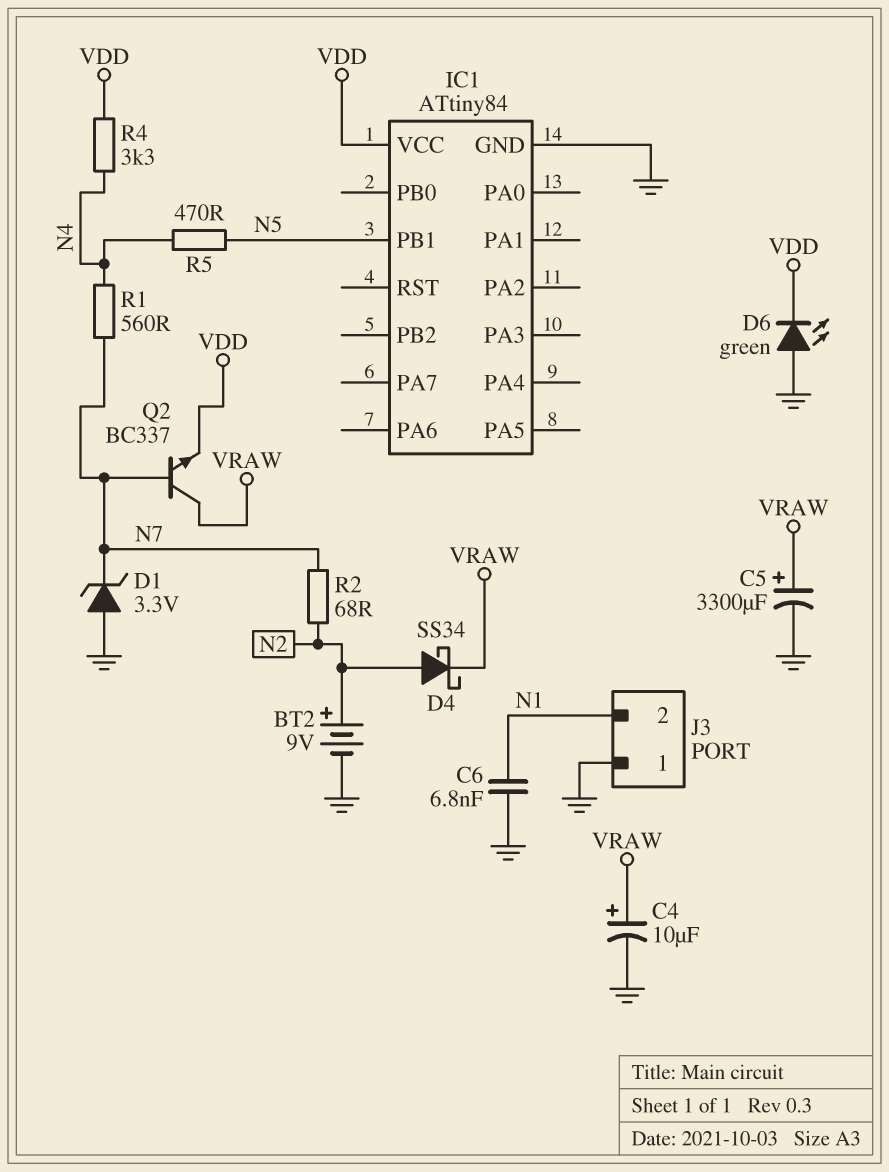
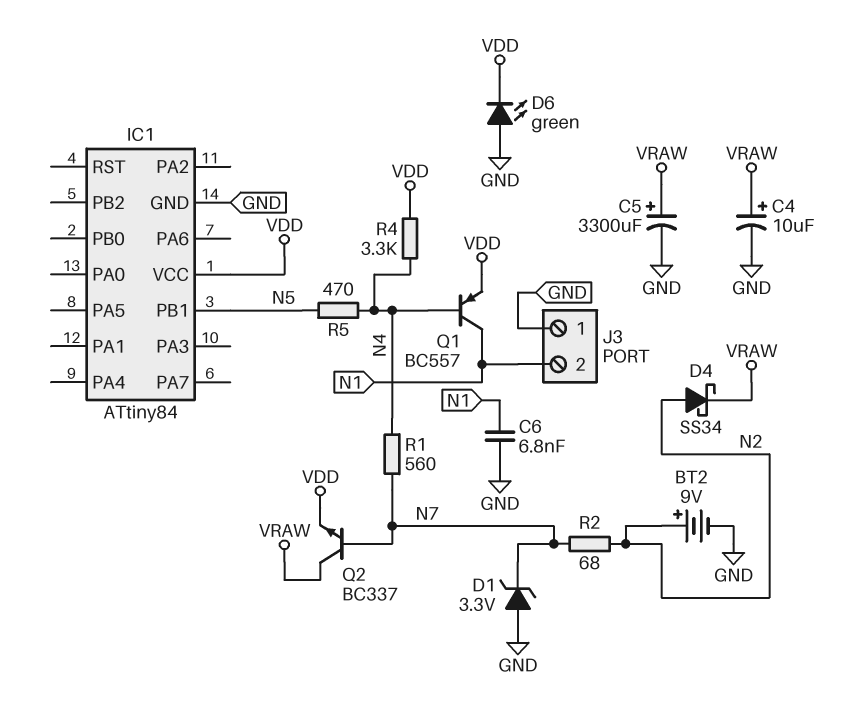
Q1: none -> PNP BC557 (B N4, C N1, E VDD)

